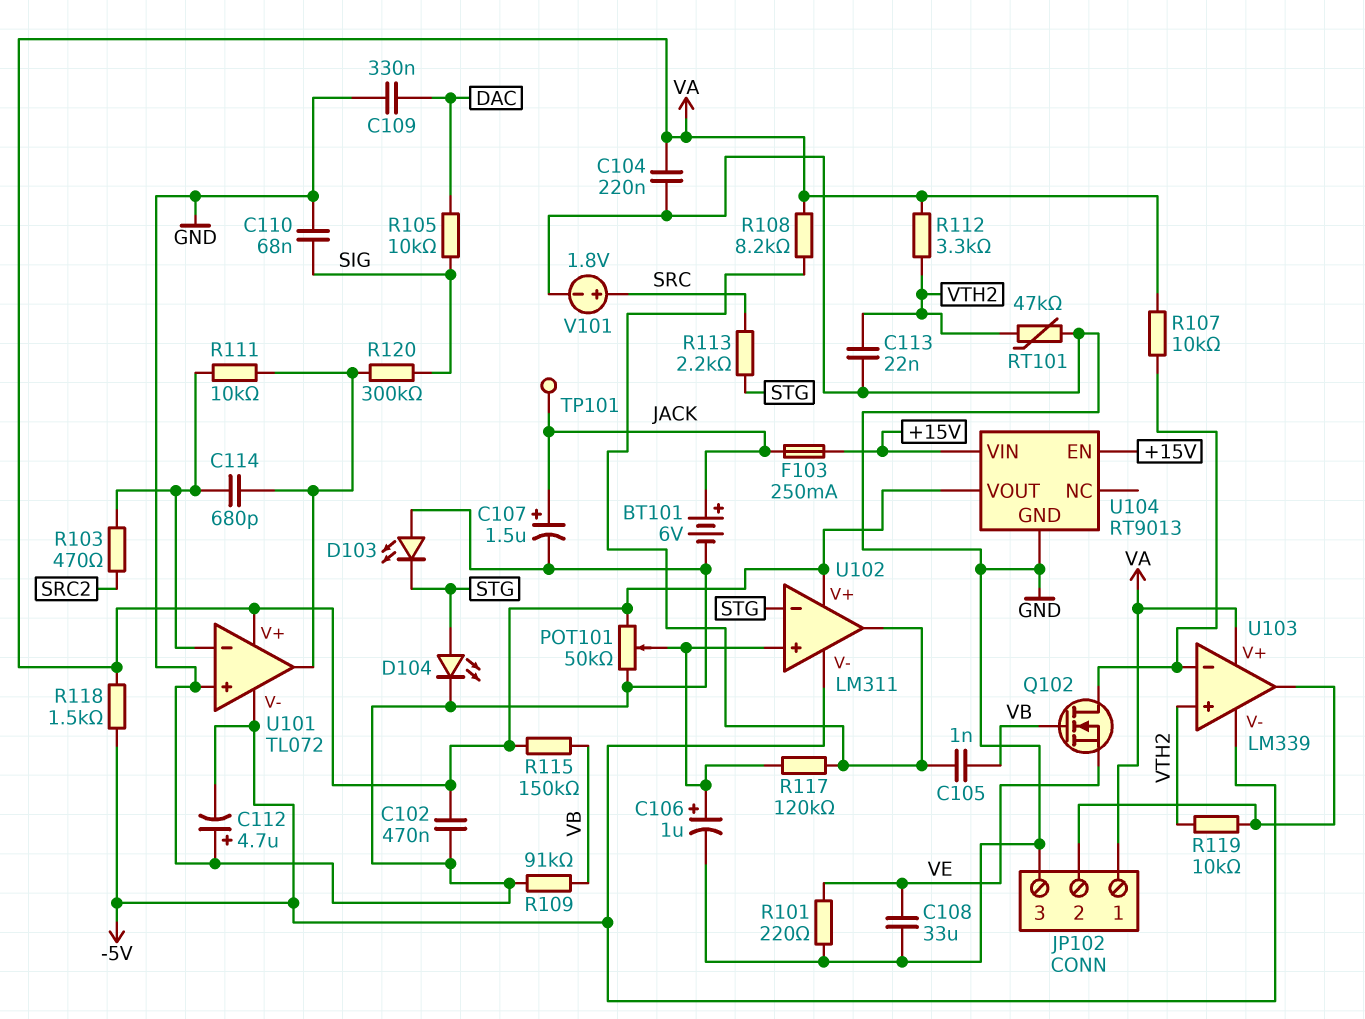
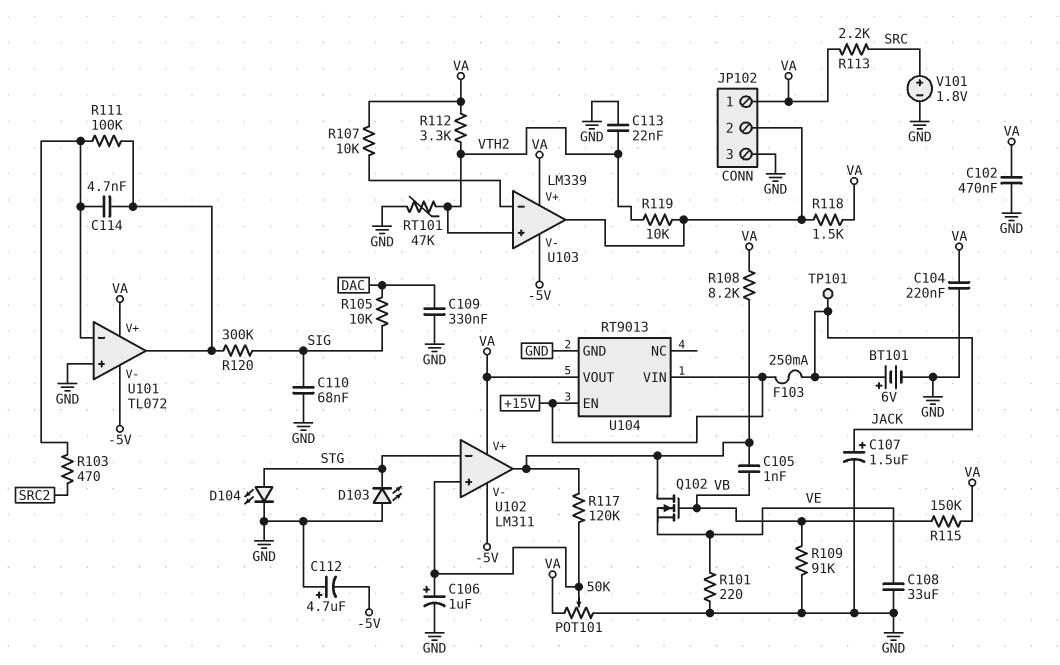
C114: 680pF (U101/in-, U101/out) -> 4.7nF (U101/in-, U101/out)
Q102: NMOS (G VB, D U103/in-, S VE) -> NMOS (G VB, D U102/out, S VE)
R111: 10k (U101/in-, U101/out) -> 100k (U101/in-, U101/out)
R113: 2.2k (SRC, STG) -> 2.2k (SRC, VA)
R118: 1.5k (-5V, VA) -> 1.5k (JP102/2, VA)

